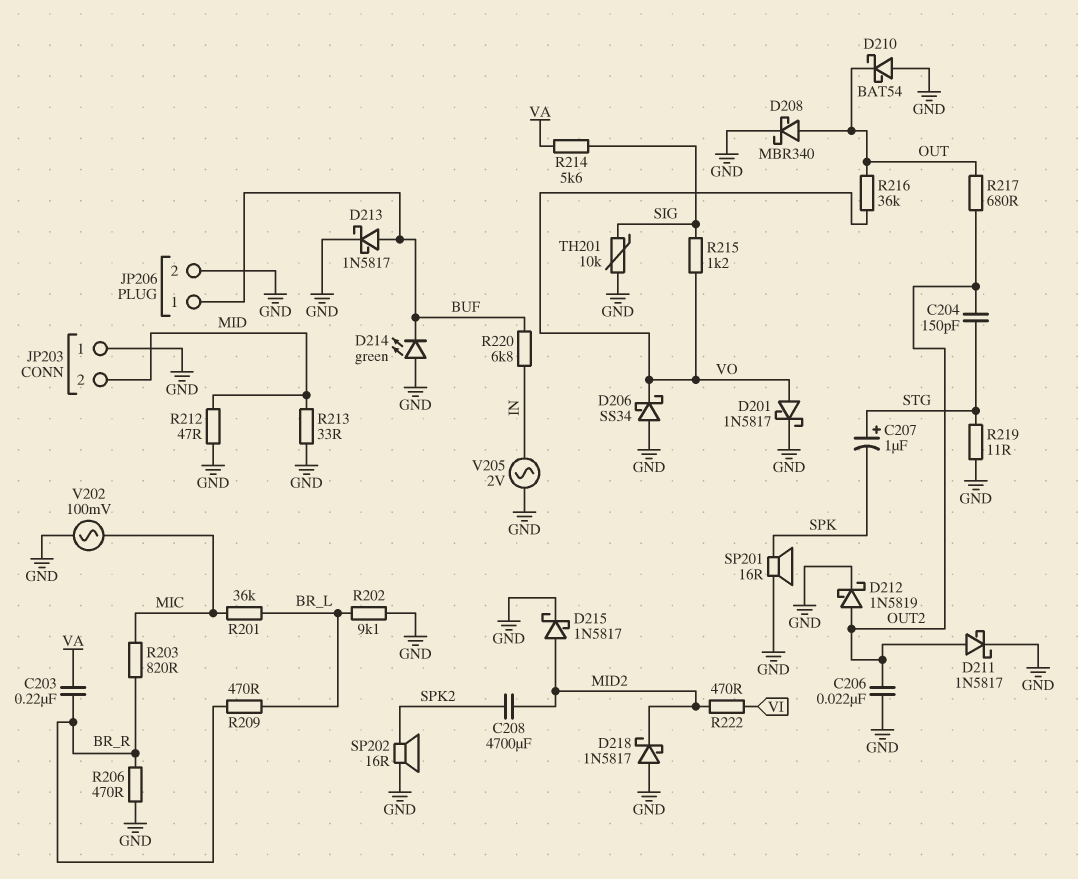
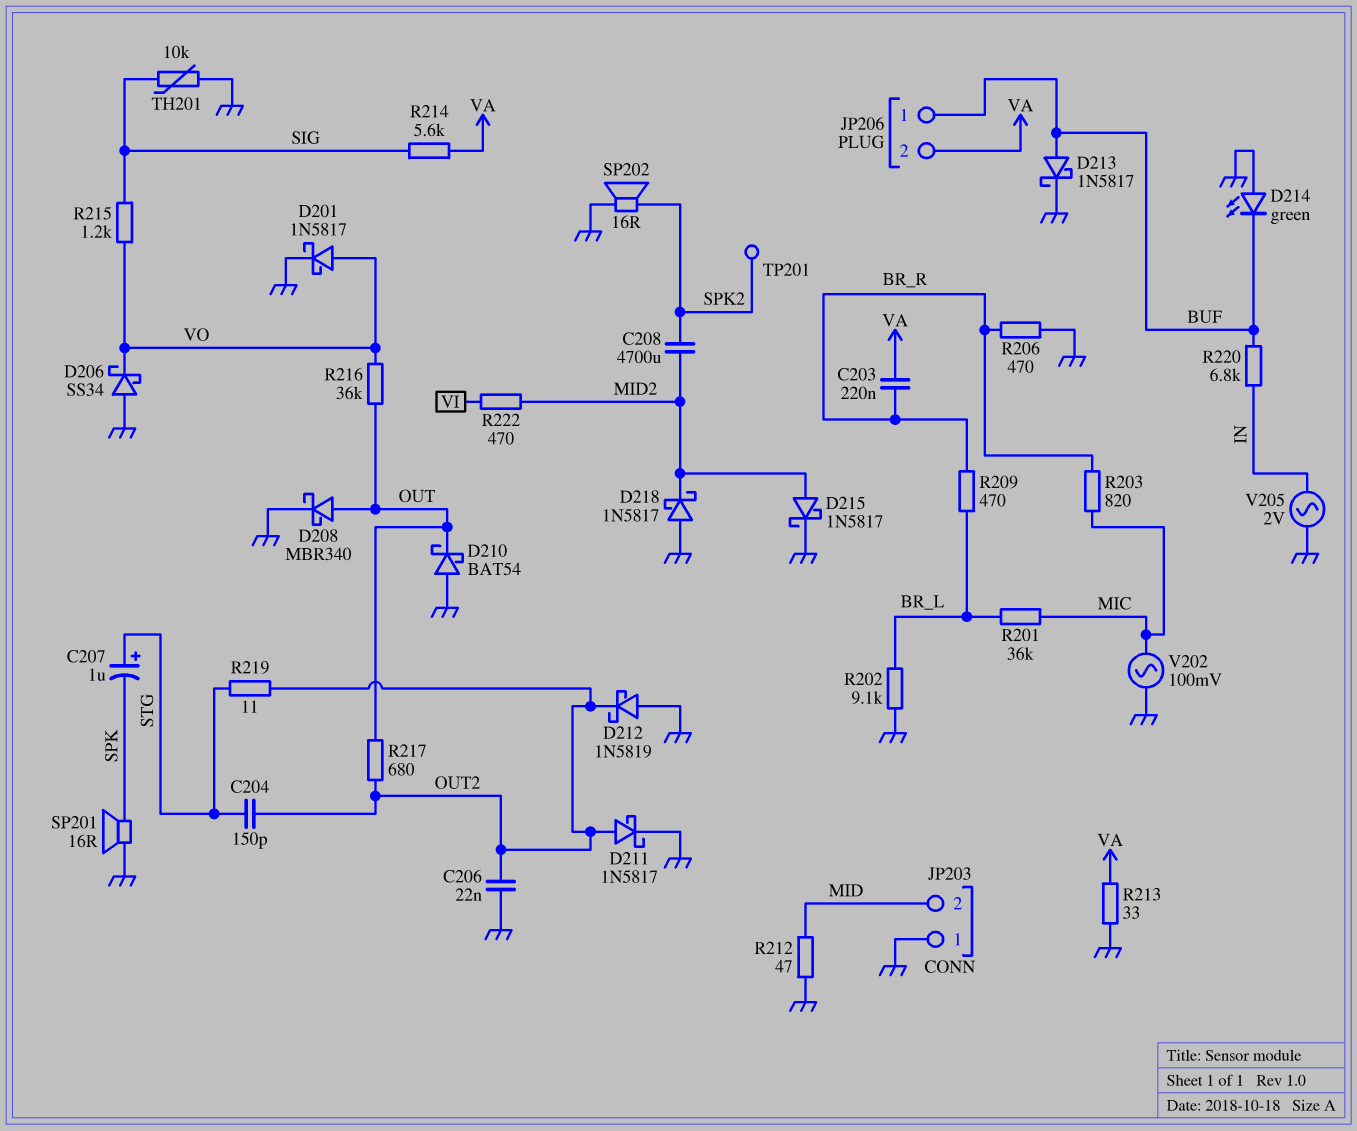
D212: schottky 1N5819 (A OUT2, K GND) -> schottky 1N5819 (A GND, K OUT2)
JP206 pin 2: GND -> VA
R213: 33 (GND, MID) -> 33 (GND, VA)
R219: 11 (GND, STG) -> 11 (OUT2, STG)
TP201: none -> test point (SPK2)

